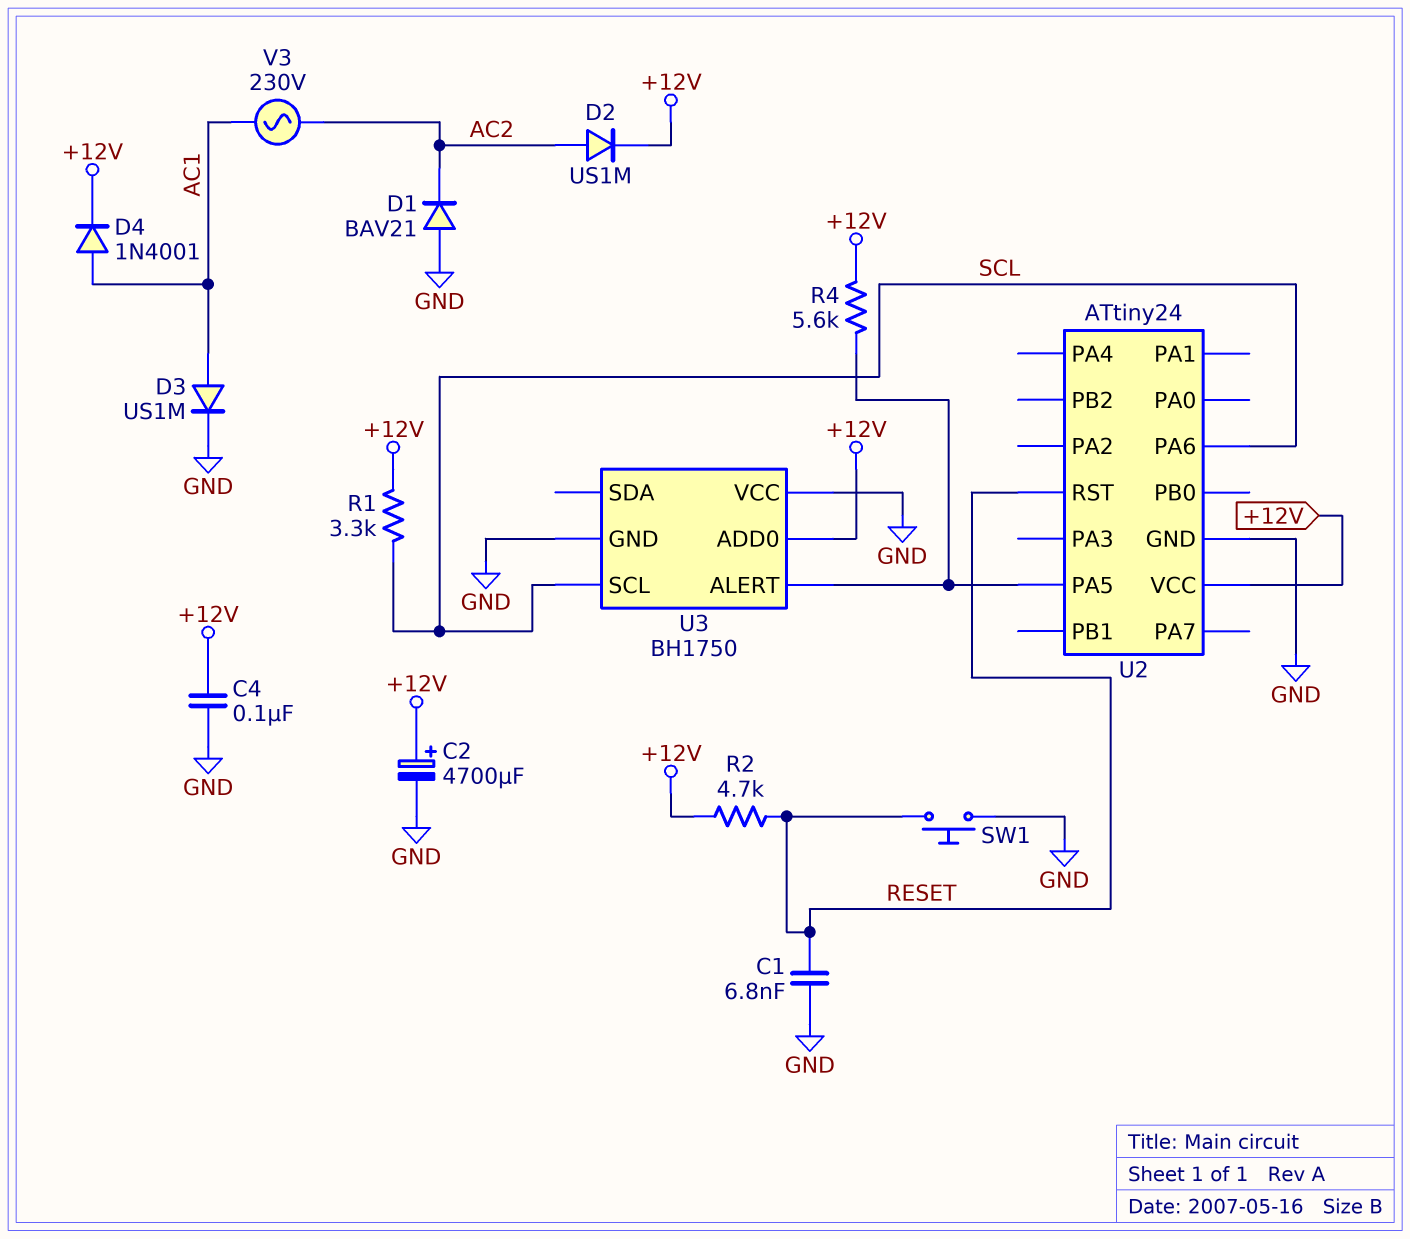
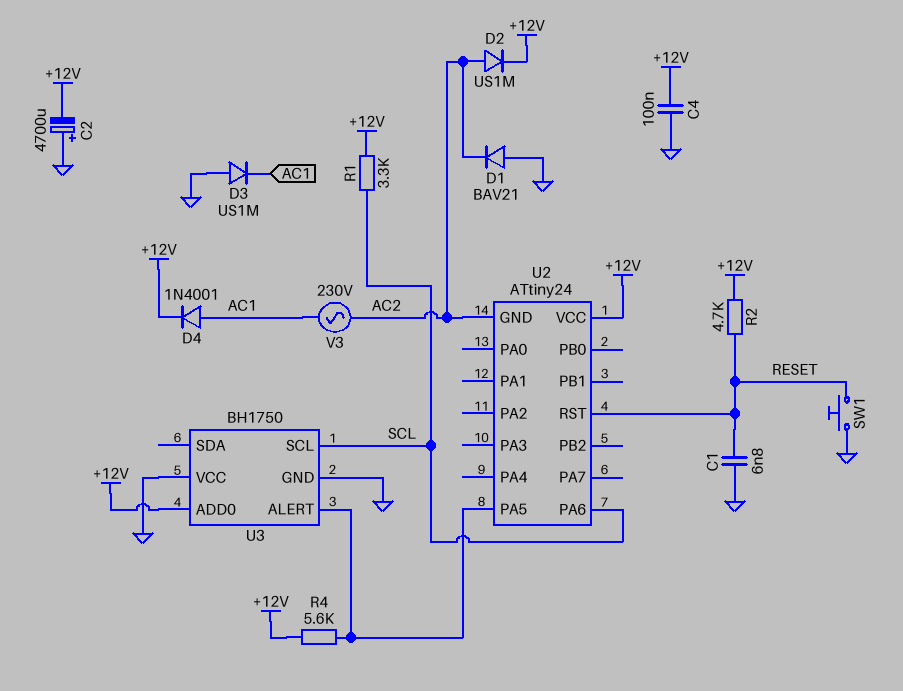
C2: 4700uF (plus +12V, minus GND) -> 4700uF (plus GND, minus +12V)
D3: diode US1M (A AC1, K GND) -> diode US1M (A GND, K AC1)
U2 pin GND: GND -> AC2

